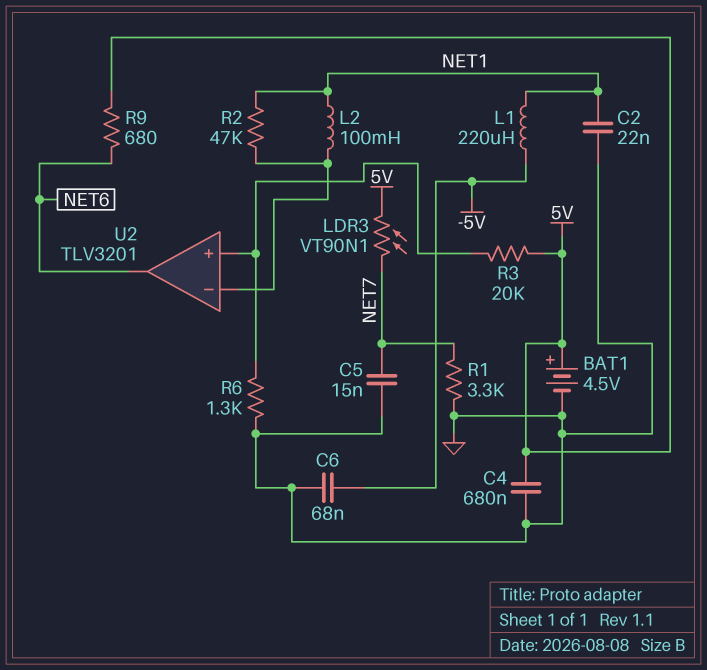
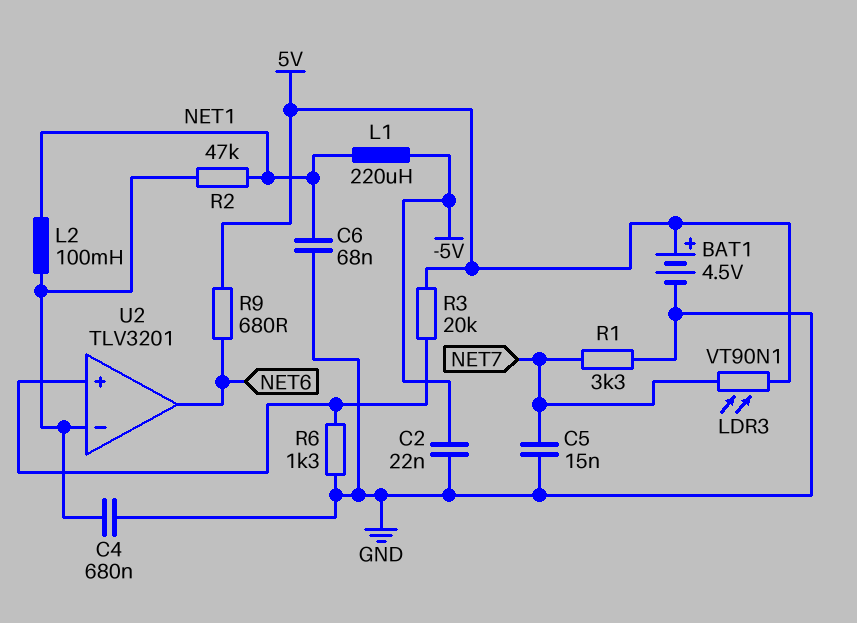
C2: 22nF (GND, NET1) -> 22nF (-5V, GND)
C4: 680nF (5V, GND) -> 680nF (GND, U2/in-)
C6: 68nF (-5V, GND) -> 68nF (GND, NET1)

